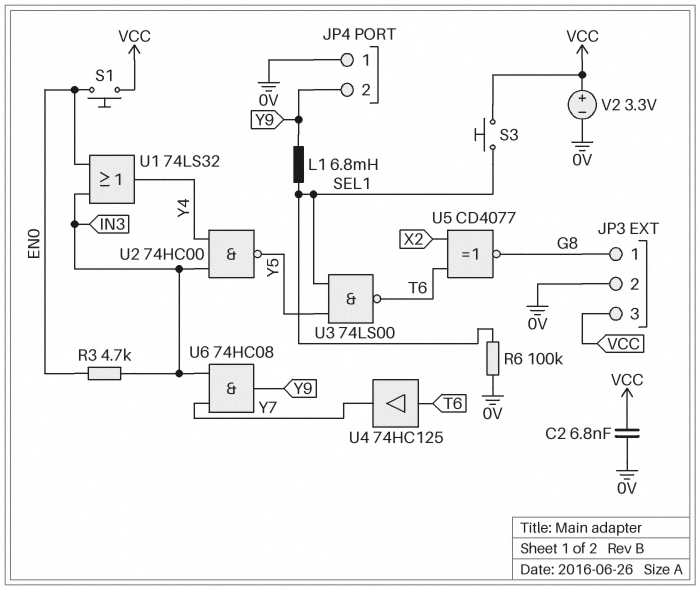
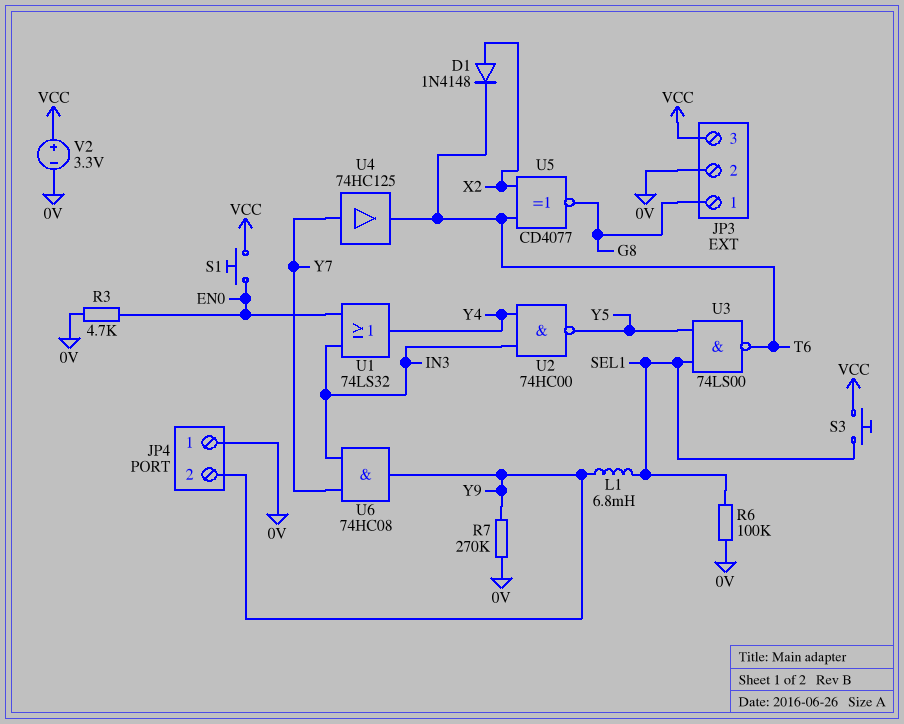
C2: 6.8nF (0V, VCC) -> none
D1: none -> diode 1N4148 (A X2, K T6)
R3: 4.7k (EN0, IN3) -> 4.7k (0V, EN0)
R7: none -> 270k (0V, Y9)
U4: buffer 74HC125 (in T6, out Y7) -> buffer 74HC125 (in Y7, out T6)

